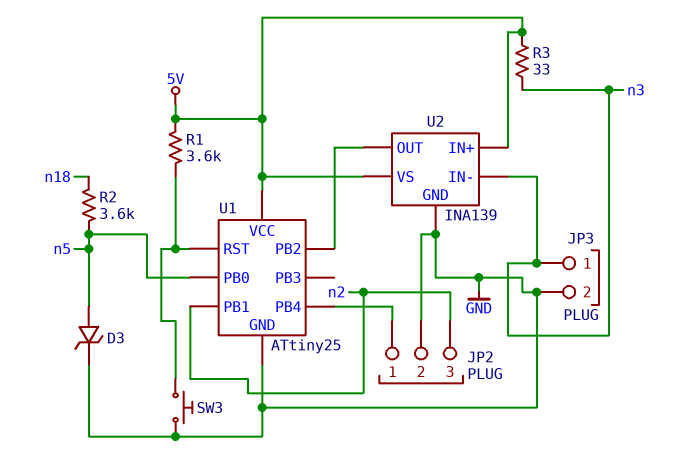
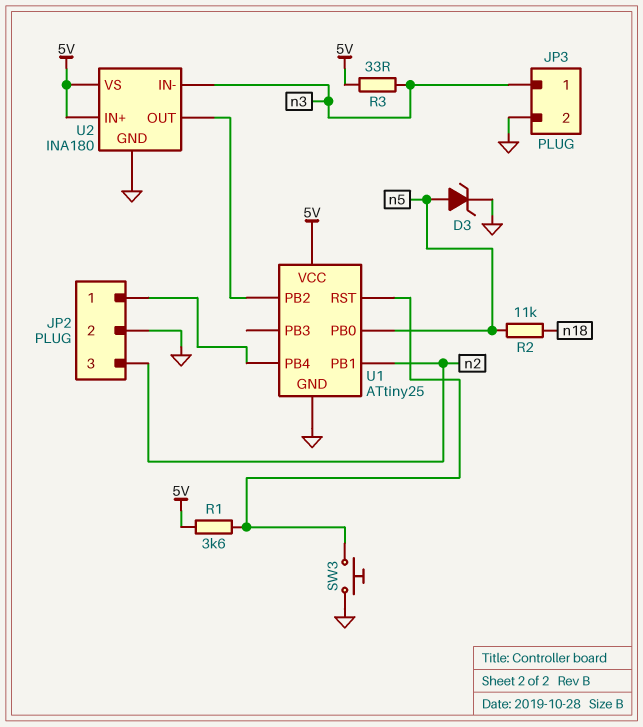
R2: 3.6k (n5, n18) -> 11k (n5, n18)
U2: INA139 -> INA180

